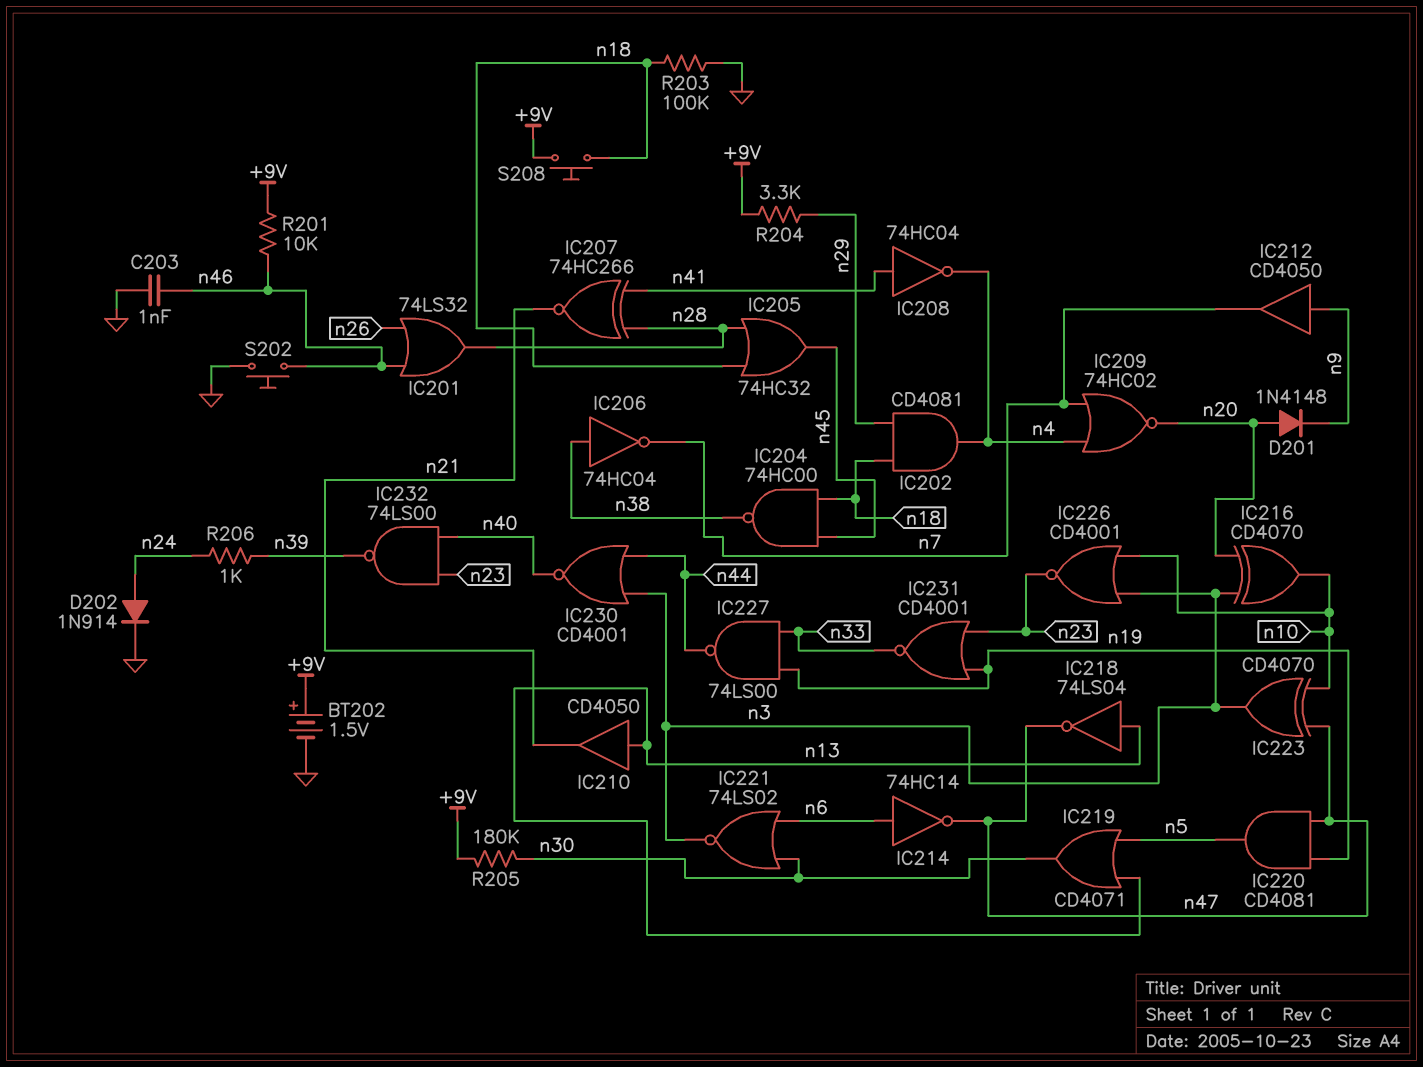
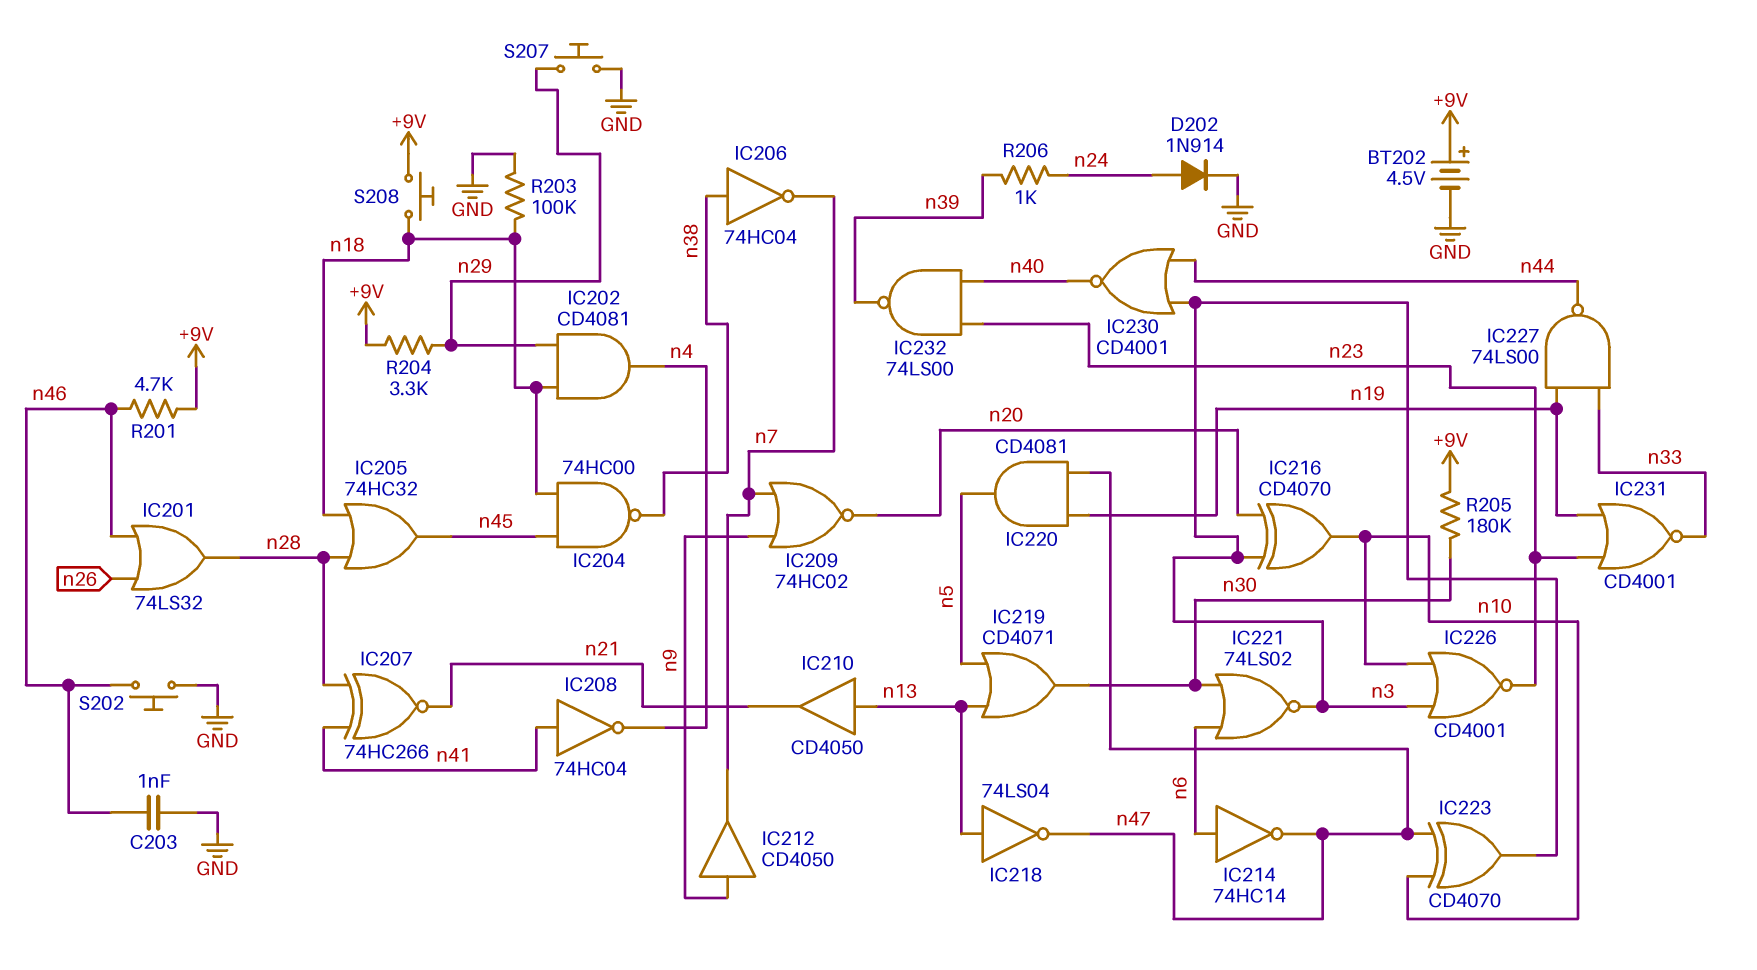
BT202: 1.5V (plus +9V, minus GND) -> 4.5V (plus +9V, minus GND)
D201: diode 1N4148 (A n20, K n9) -> none
IC209: NOR 74HC02 (in n4, in n7, out n20) -> NOR 74HC02 (in n7, in n9, out n20)
R201: 10k (+9V, n46) -> 4.7k (+9V, n46)
S207: none -> button (GND, n29)

